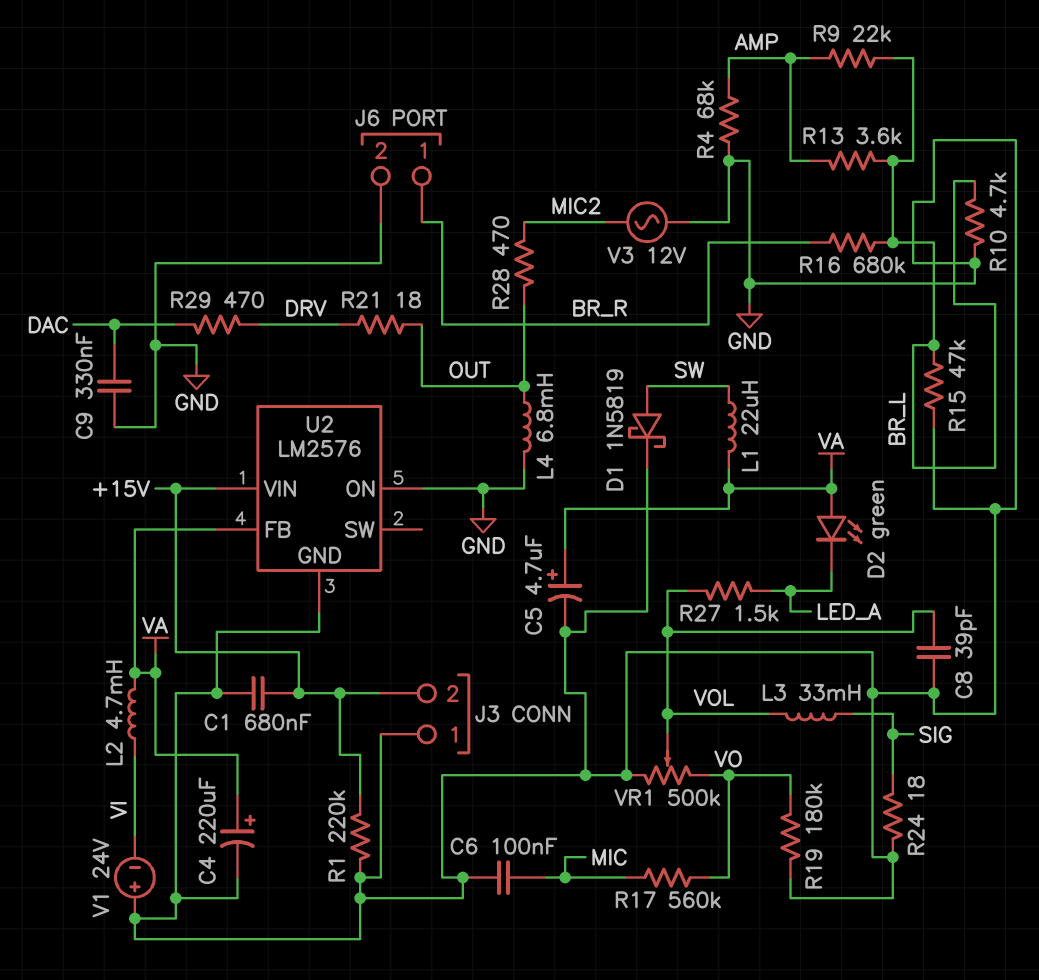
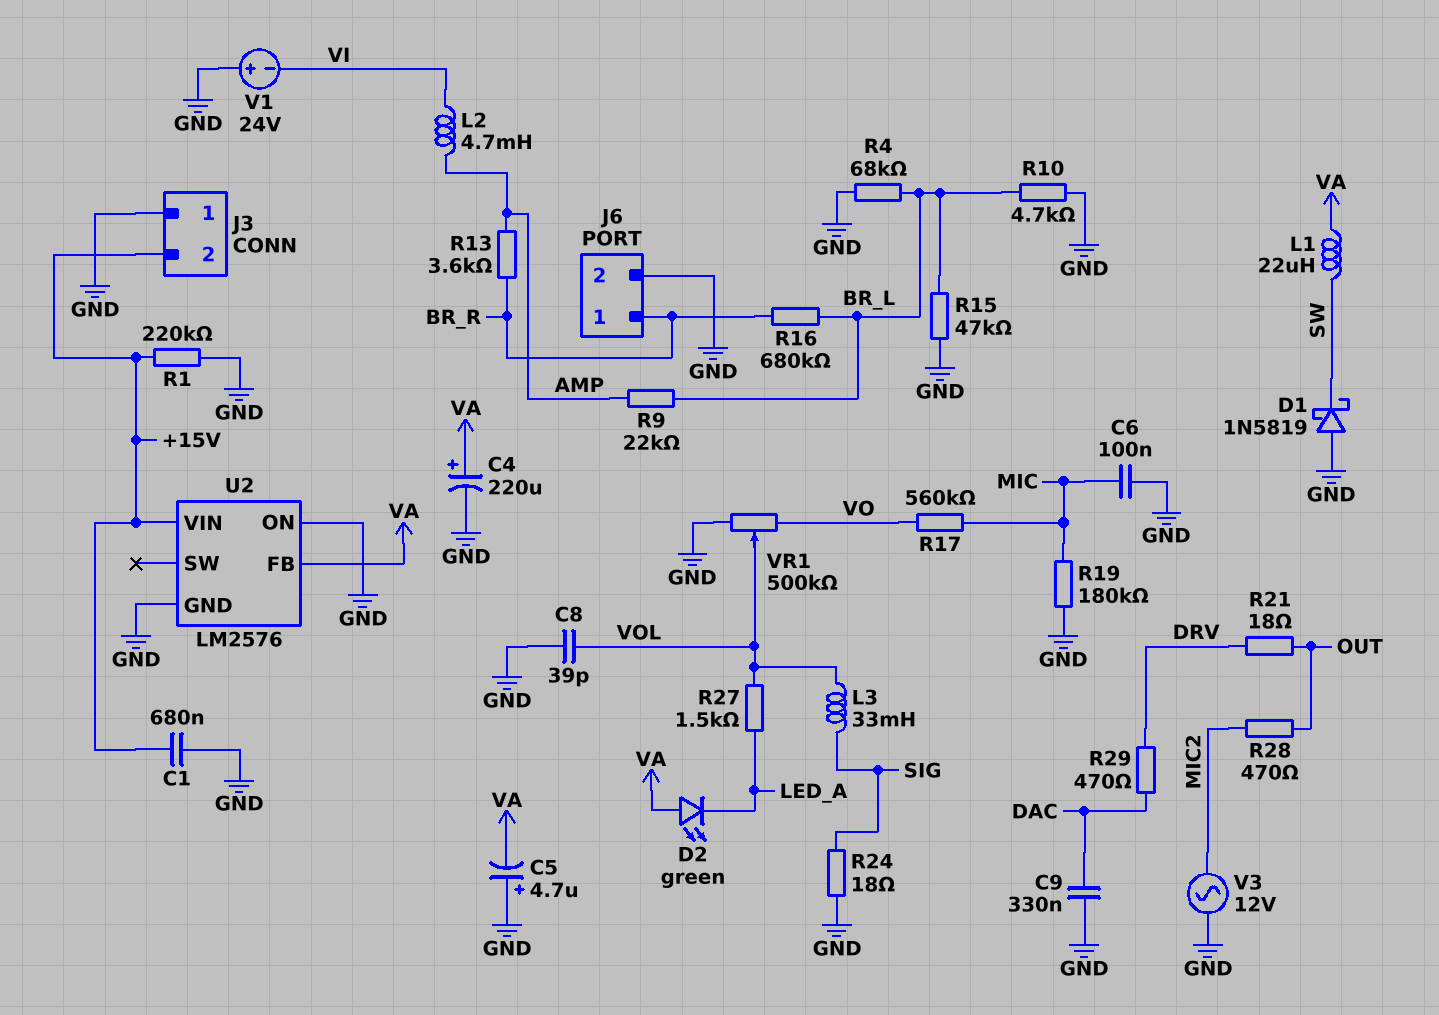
C5: 4.7uF (plus VA, minus GND) -> 4.7uF (plus GND, minus VA)
D1: schottky 1N5819 (A SW, K GND) -> schottky 1N5819 (A GND, K SW)
L2: 4.7mH (VA, VI) -> 4.7mH (AMP, VI)
L4: 6.8mH (GND, OUT) -> none
R4: 68k (AMP, GND) -> 68k (BR_L, GND)
R13: 3.6k (AMP, BR_L) -> 3.6k (AMP, BR_R)
R19: 180k (GND, VO) -> 180k (GND, MIC)

